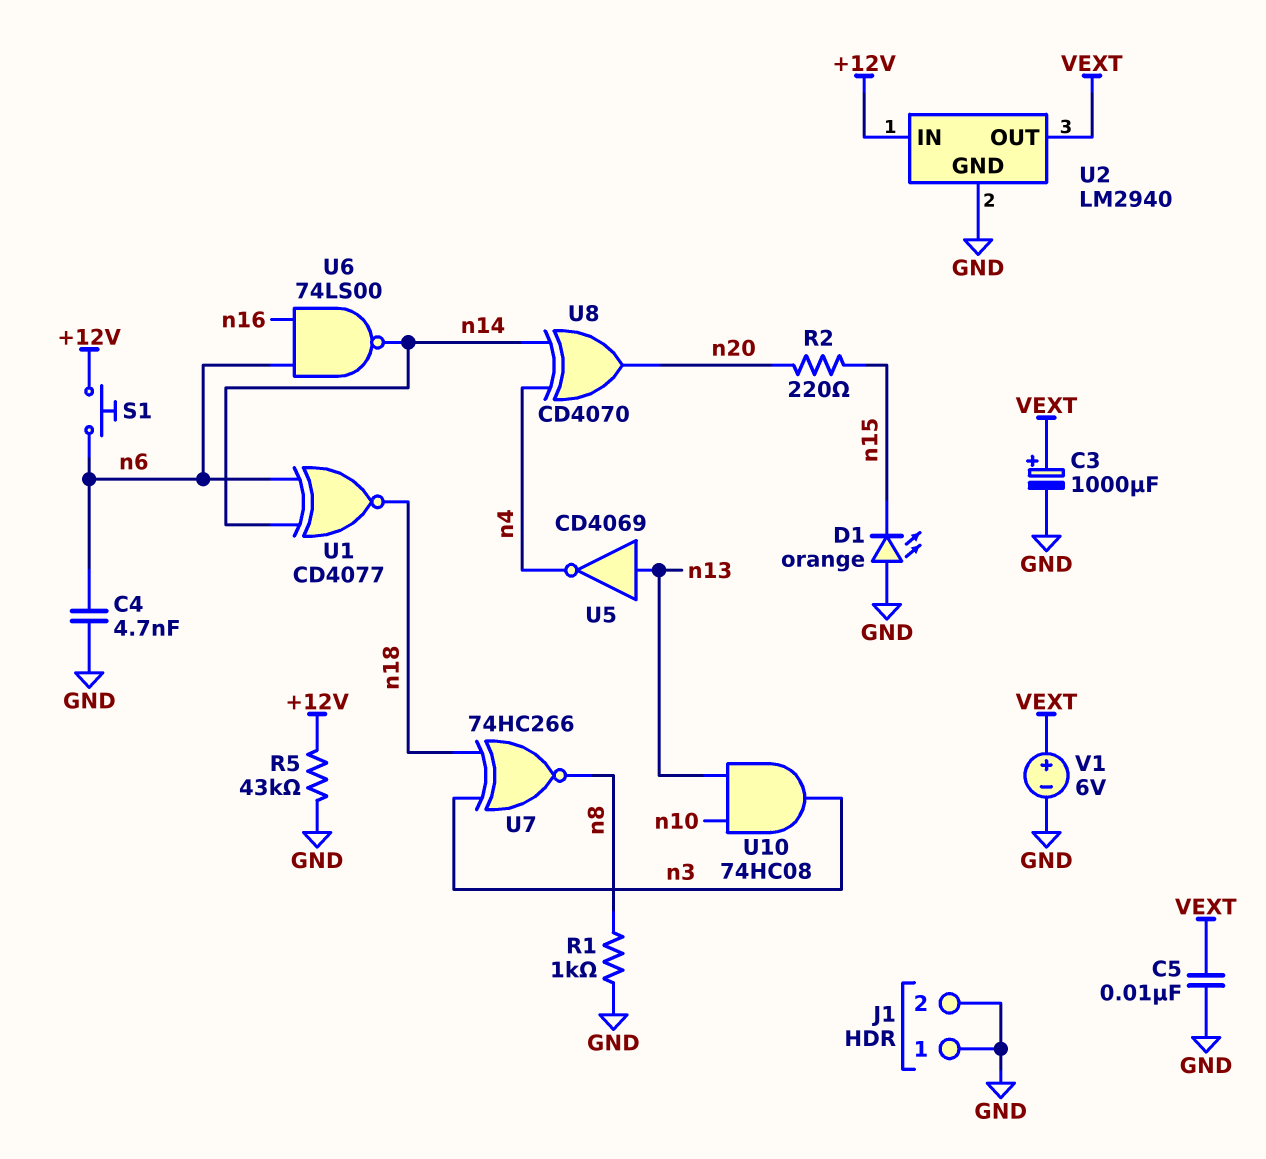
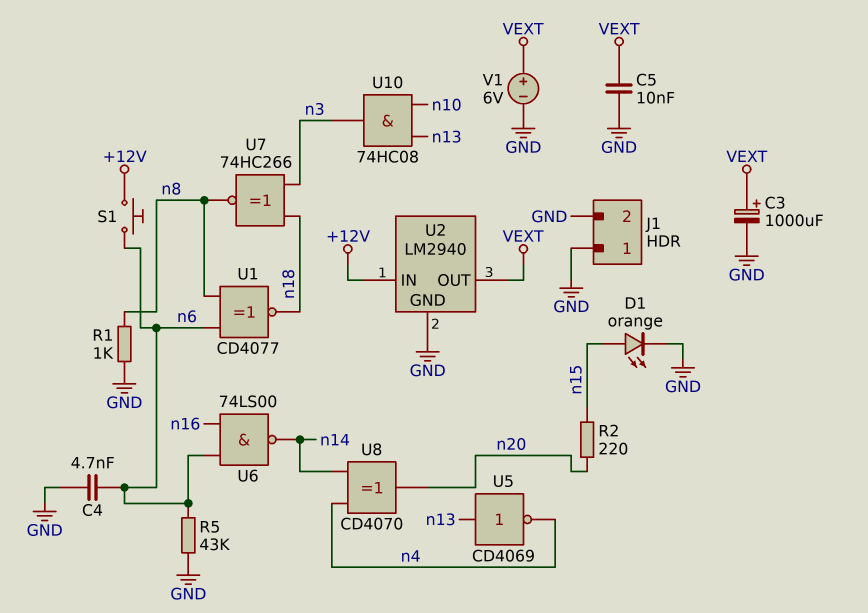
D1: LED orange (A GND, K n15) -> LED orange (A n15, K GND)
R5: 43k (+12V, GND) -> 43k (GND, n6)
U1: XNOR CD4077 (in n6, in n14, out n18) -> XNOR CD4077 (in n6, in n8, out n18)

